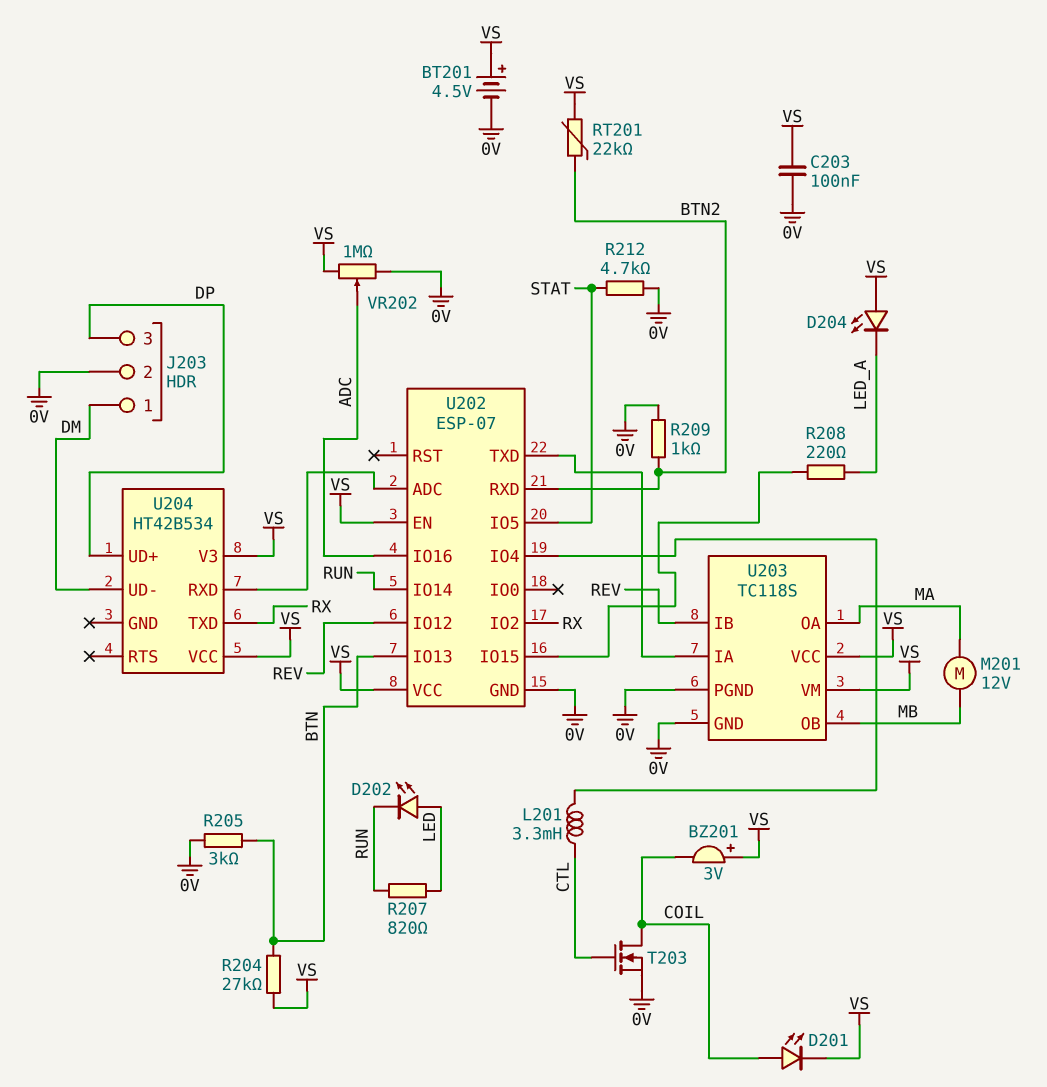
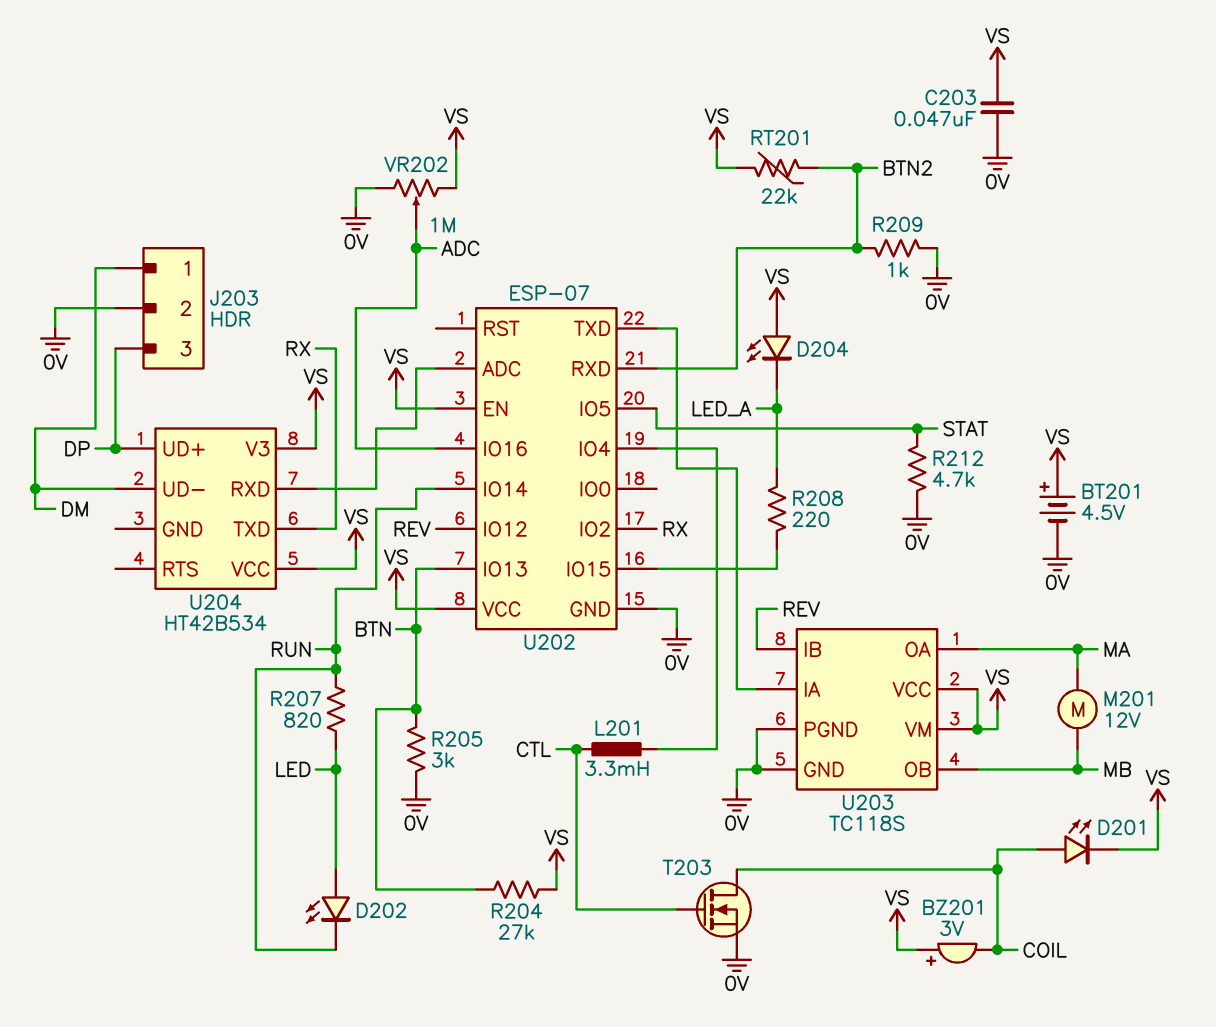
C203: 100nF (0V, VS) -> 47nF (0V, VS)

